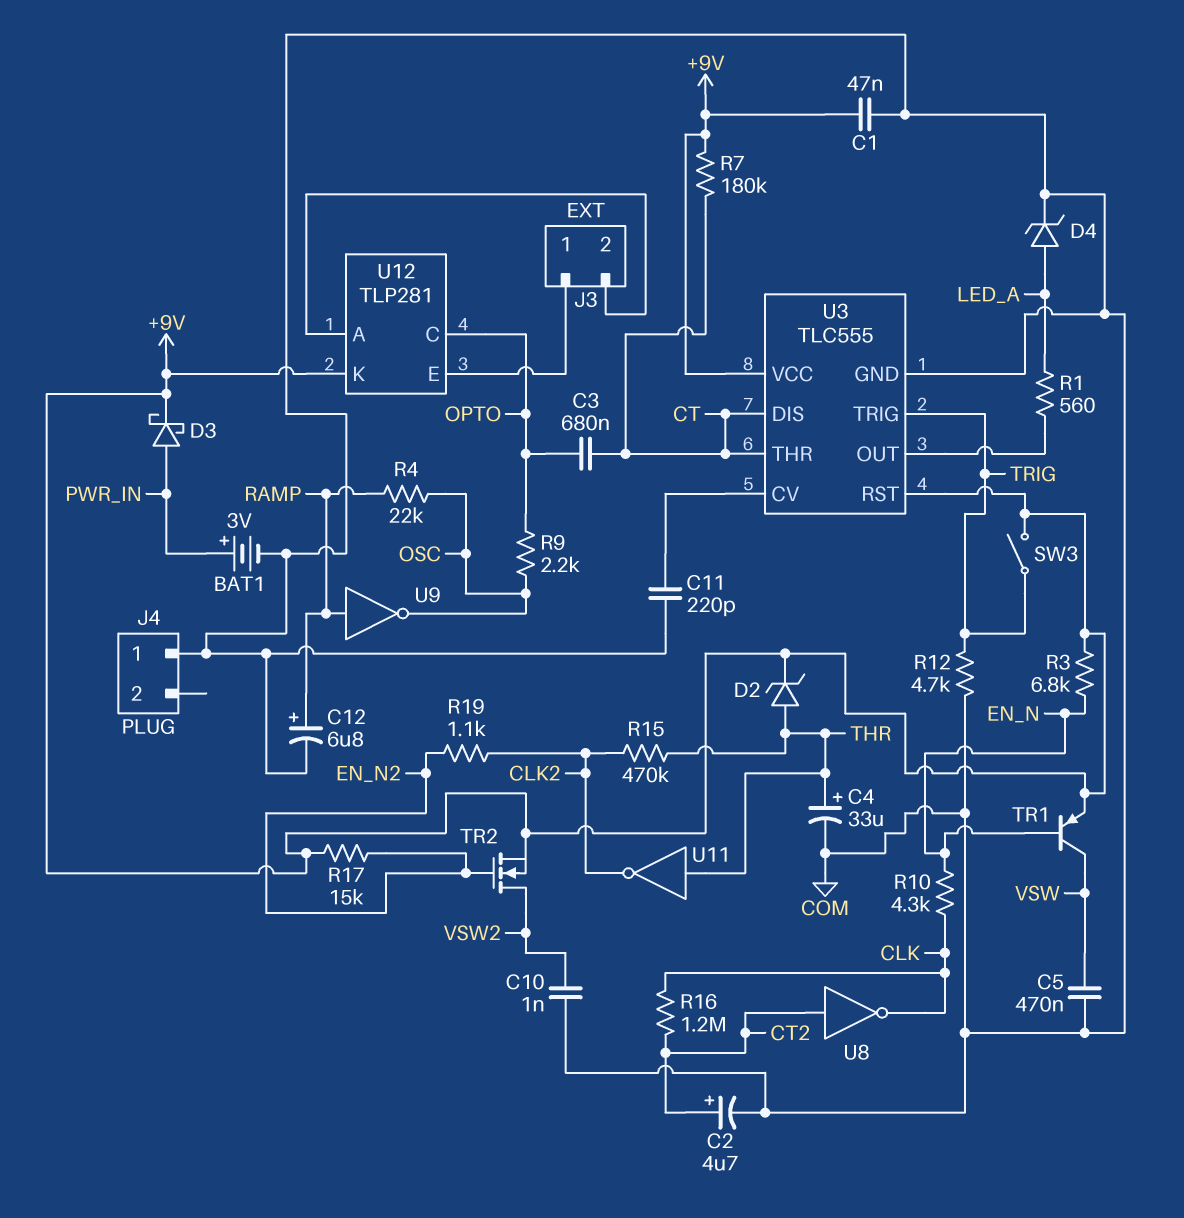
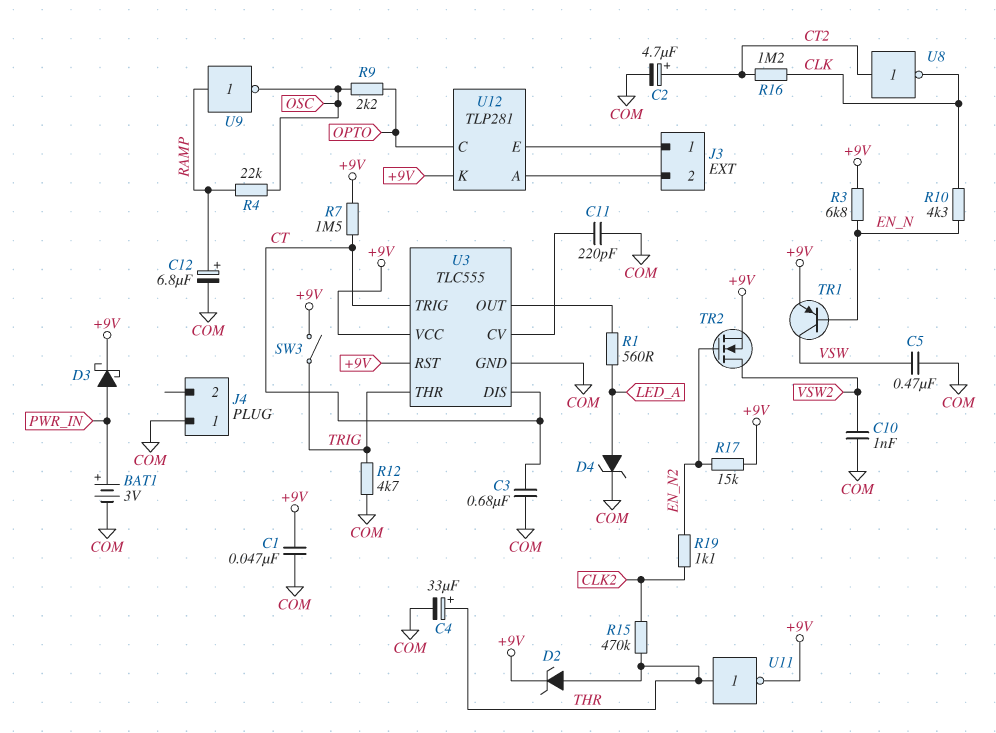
C3: 680nF (CT, OPTO) -> 680nF (COM, CT)
R7: 180k (+9V, CT) -> 1.5M (+9V, CT)
U3 pin THR: CT -> TRIG
U3 pin TRIG: TRIG -> CT
U11: NOT (in THR, out CLK2) -> NOT (in THR, out +9V)

